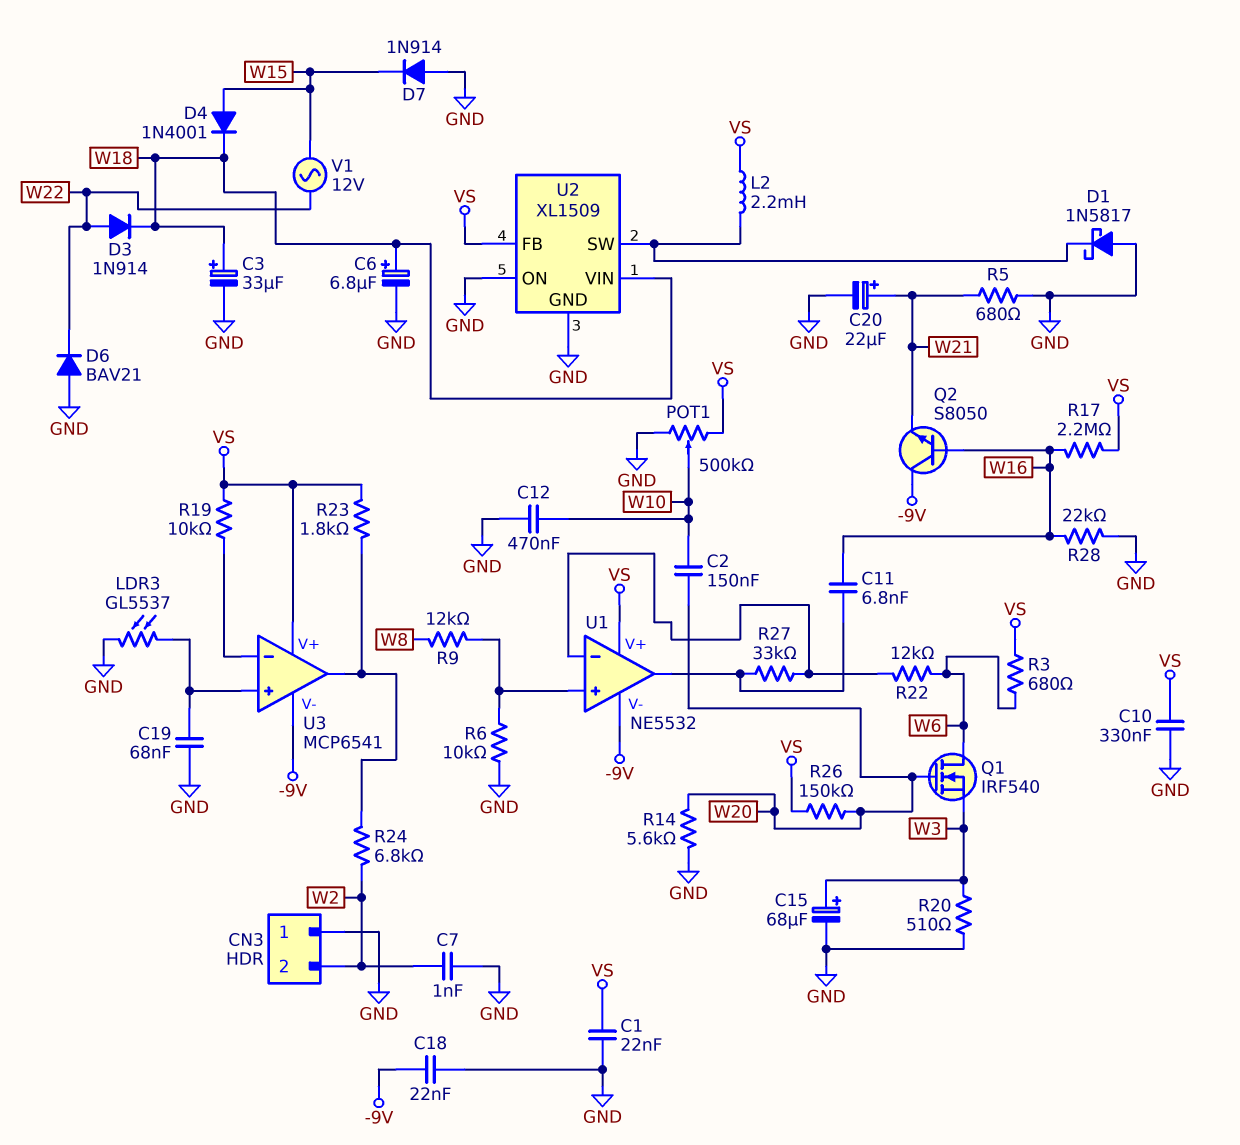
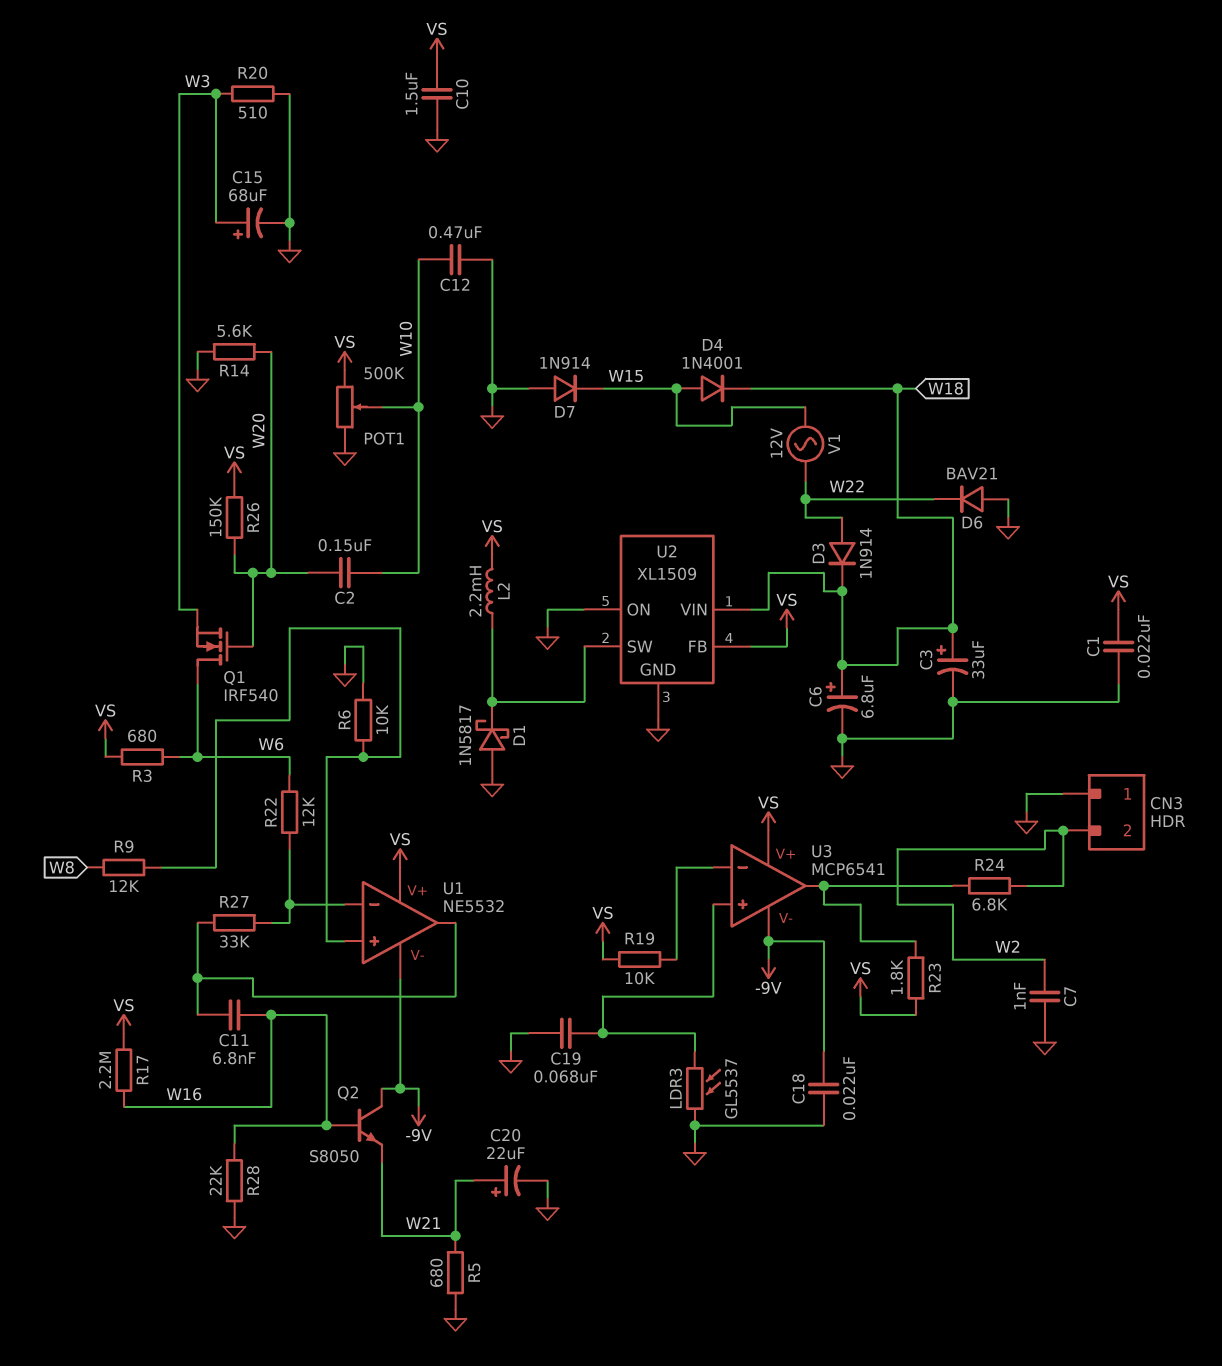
C10: 330nF (GND, VS) -> 1.5uF (GND, VS)

